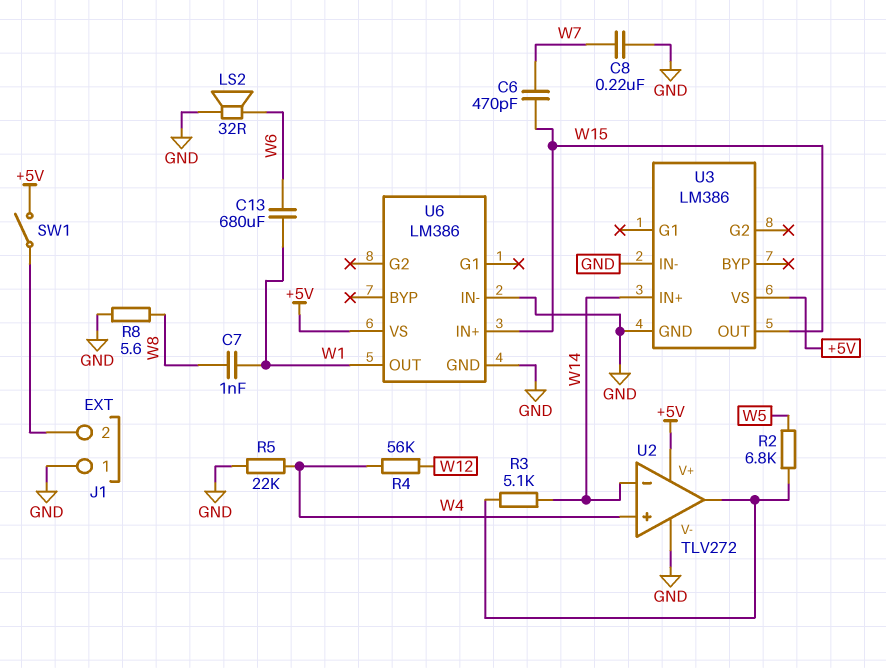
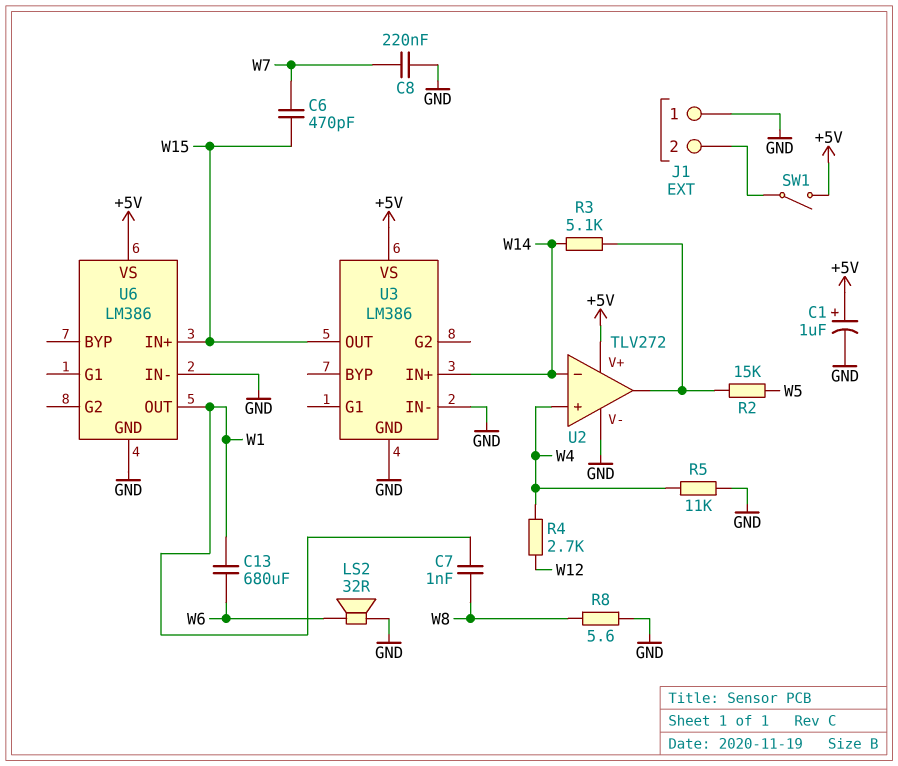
C1: none -> 1uF (plus +5V, minus GND)
R2: 6.8k (U2/out, W5) -> 15k (U2/out, W5)
R4: 56k (W4, W12) -> 2.7k (W4, W12)
R5: 22k (GND, W4) -> 11k (GND, W4)

